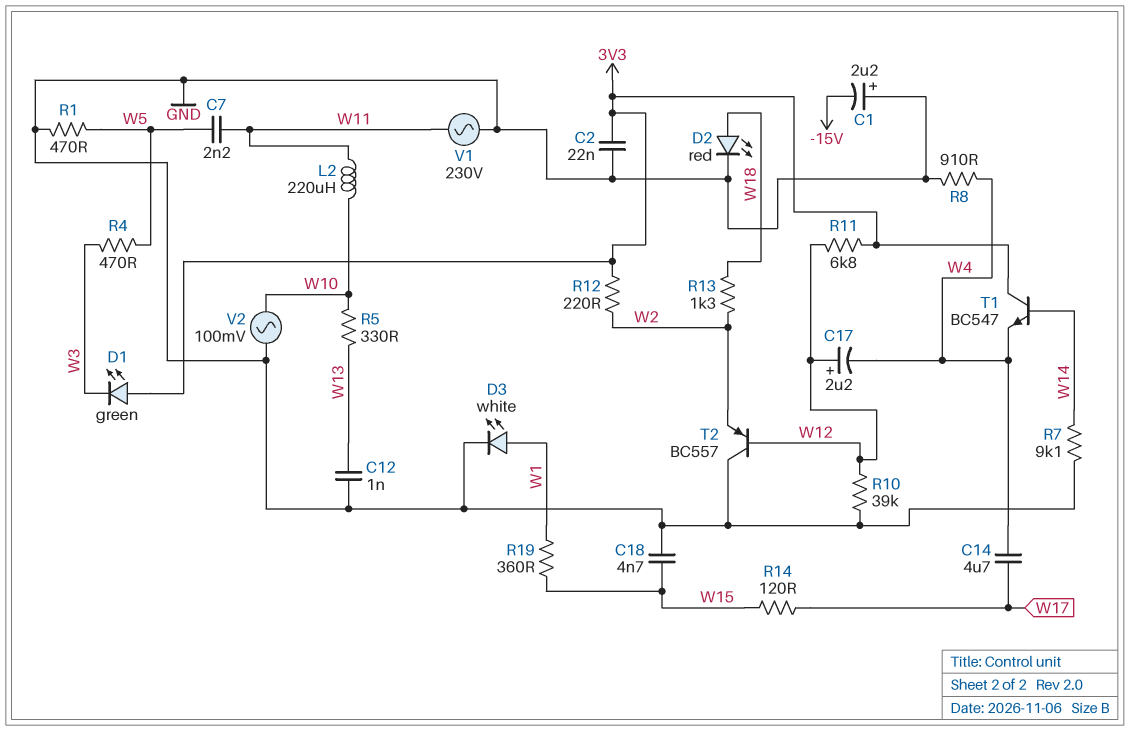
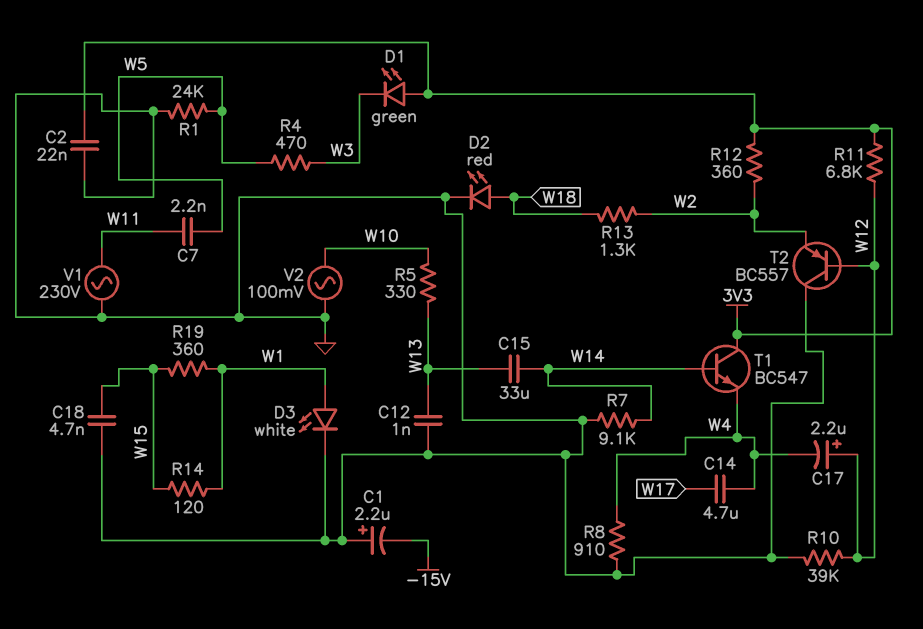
C15: none -> 33uF (W13, W14)
L2: 220uH (W10, W11) -> none
R1: 470 (GND, W5) -> 24k (GND, W5)
R12: 220 (3V3, W2) -> 360 (3V3, W2)
R14: 120 (W15, W17) -> 120 (W1, W15)

